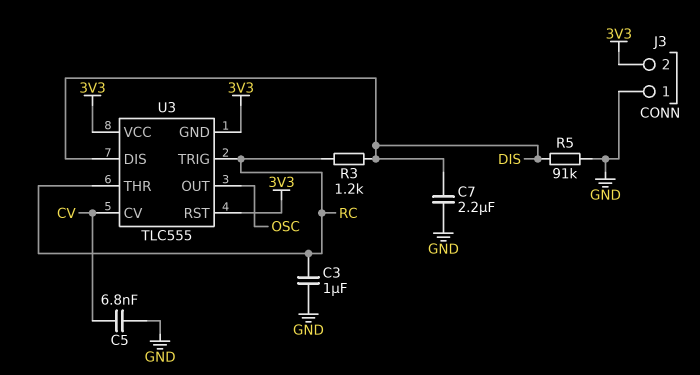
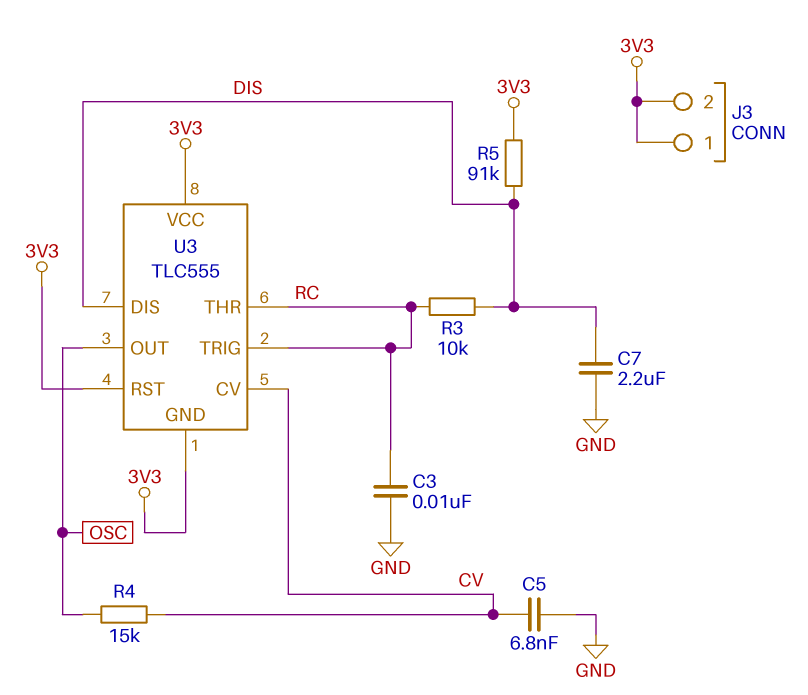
C3: 1uF (GND, RC) -> 10nF (GND, RC)
J3 pin 1: GND -> 3V3
R3: 1.2k (DIS, RC) -> 10k (DIS, RC)
R4: none -> 15k (CV, OSC)
R5: 91k (DIS, GND) -> 91k (3V3, DIS)

